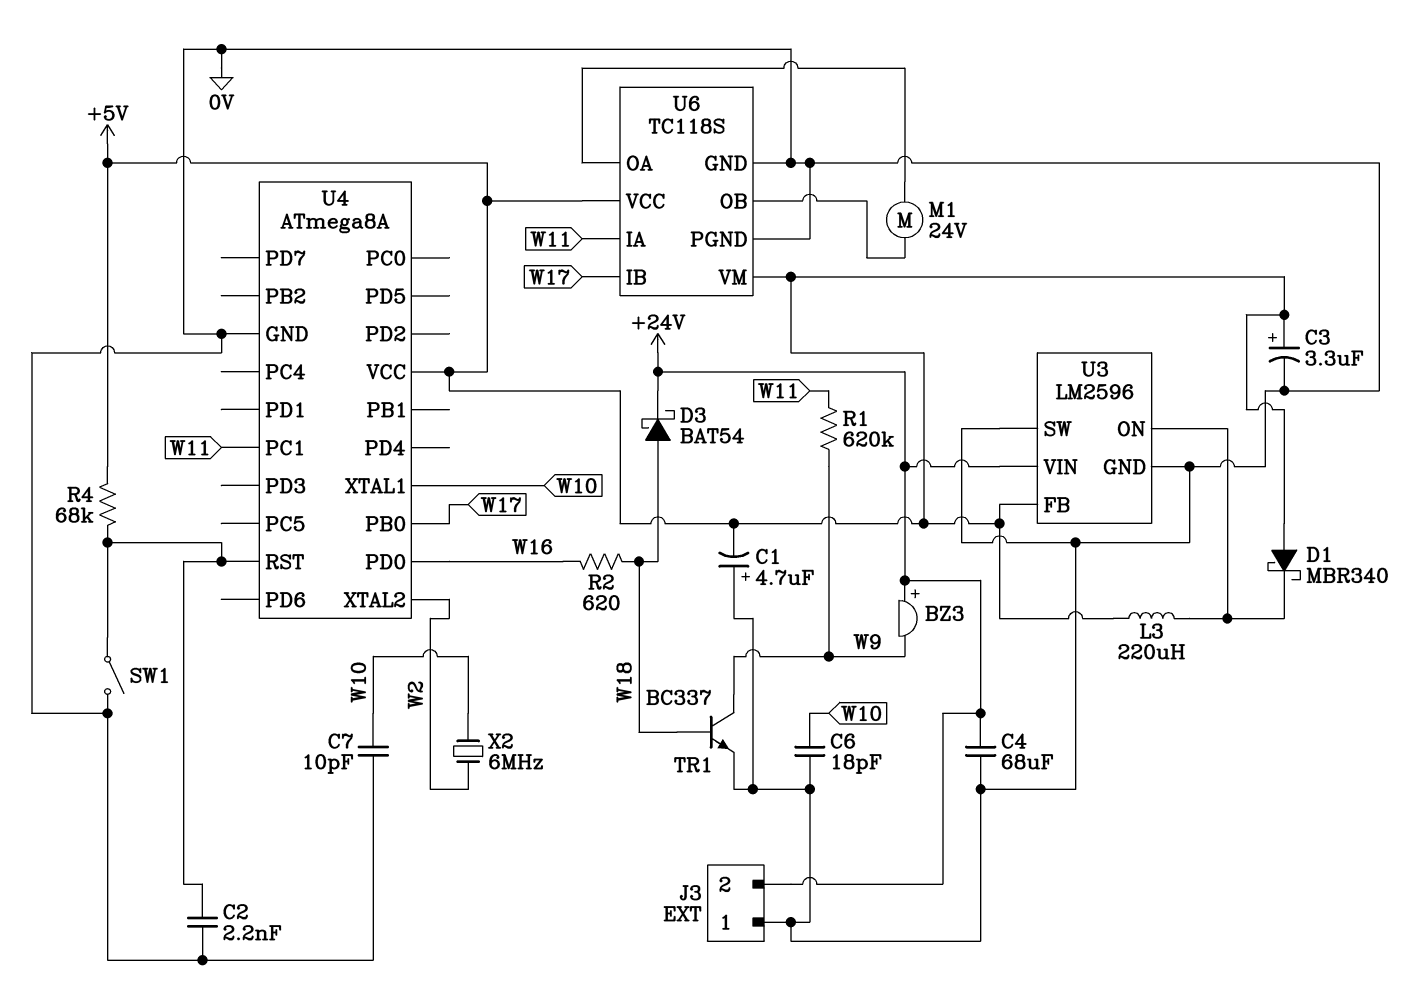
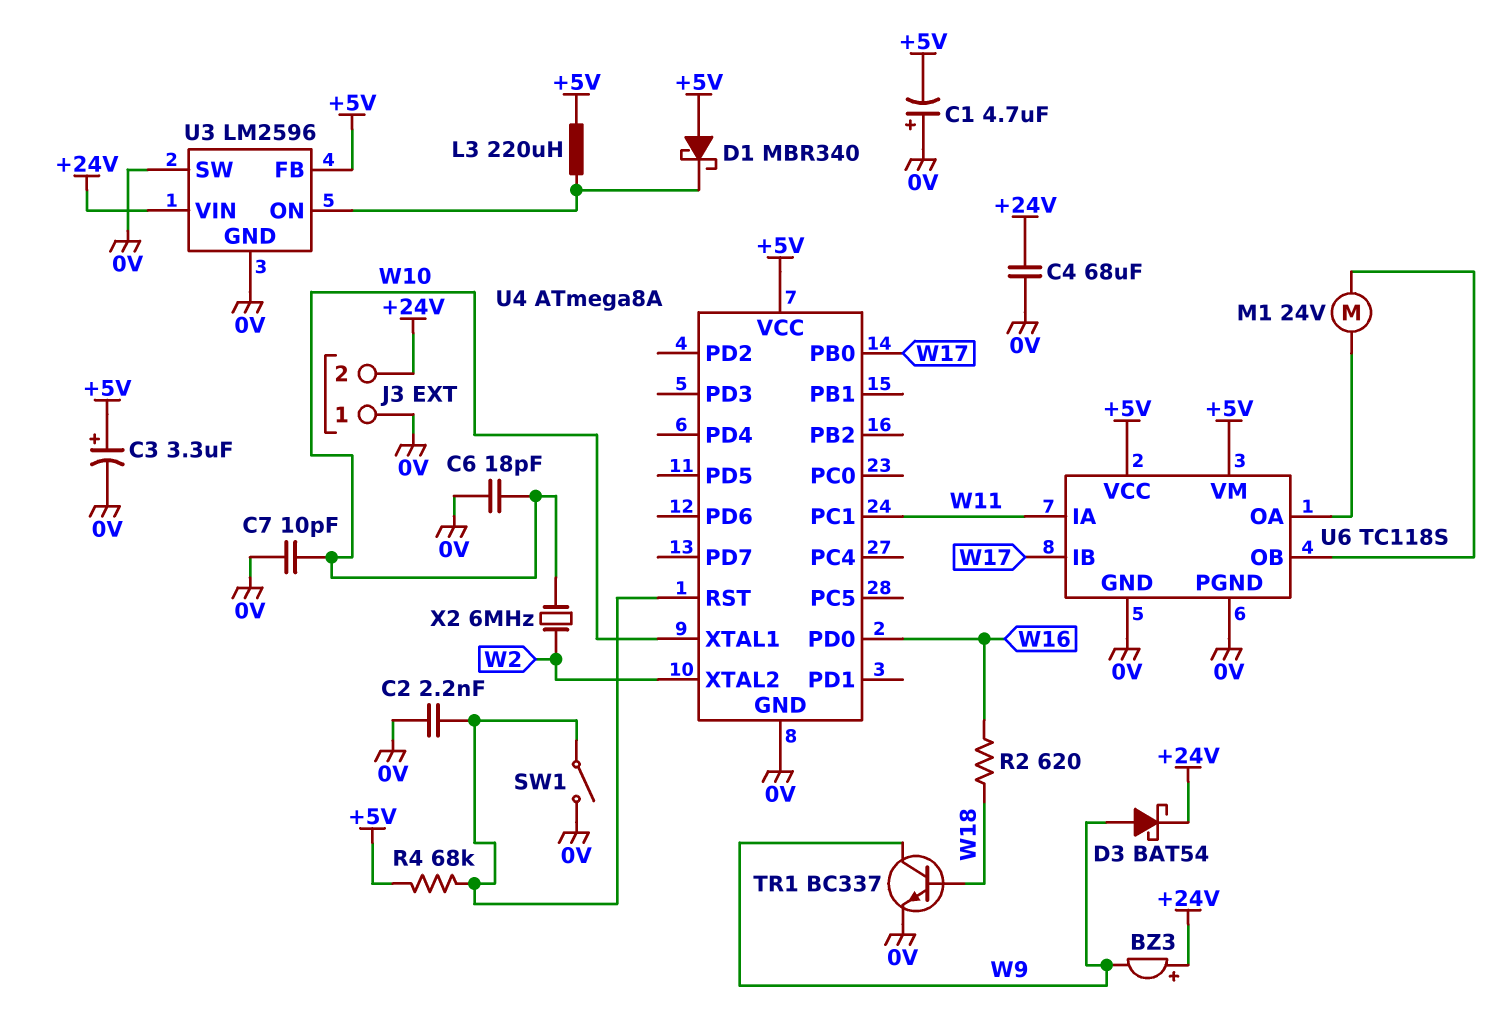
D3: schottky BAT54 (A W18, K +24V) -> schottky BAT54 (A W9, K +24V)
R1: 620k (W9, W11) -> none

